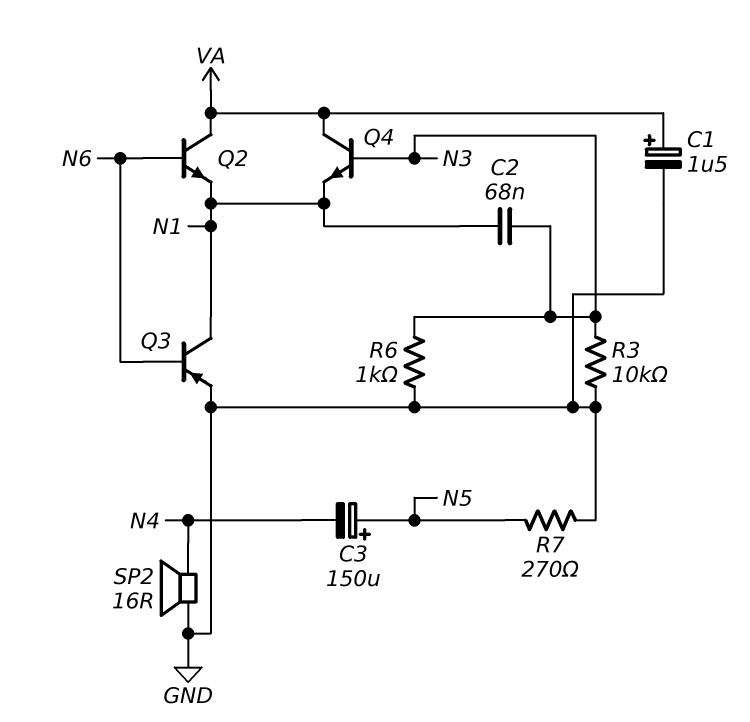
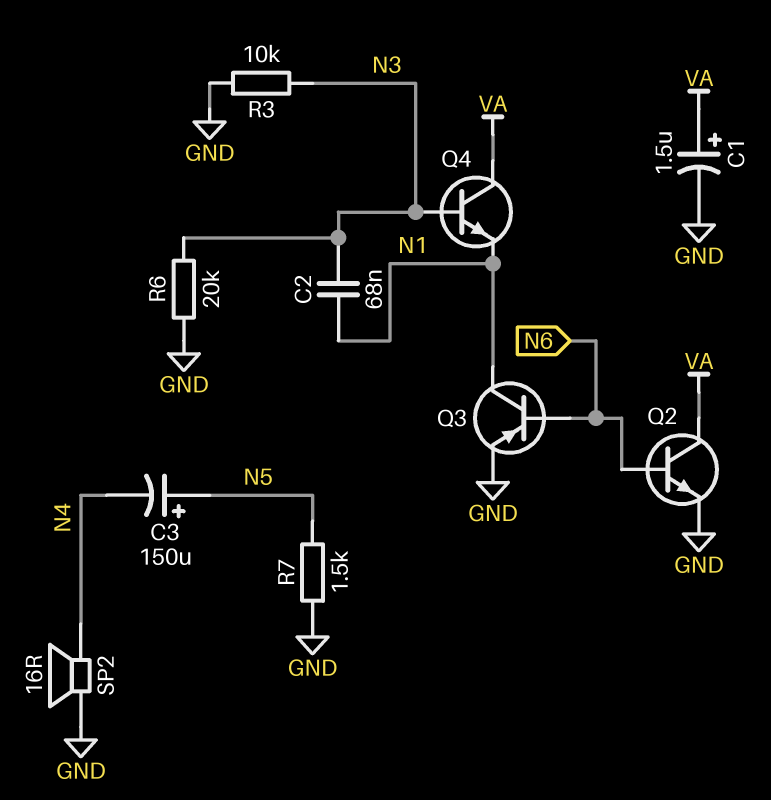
Q2: NPN (B N6, C VA, E N1) -> NPN (B N6, C VA, E GND)
R6: 1k (GND, N3) -> 20k (GND, N3)
R7: 270 (GND, N5) -> 1.5k (GND, N5)

